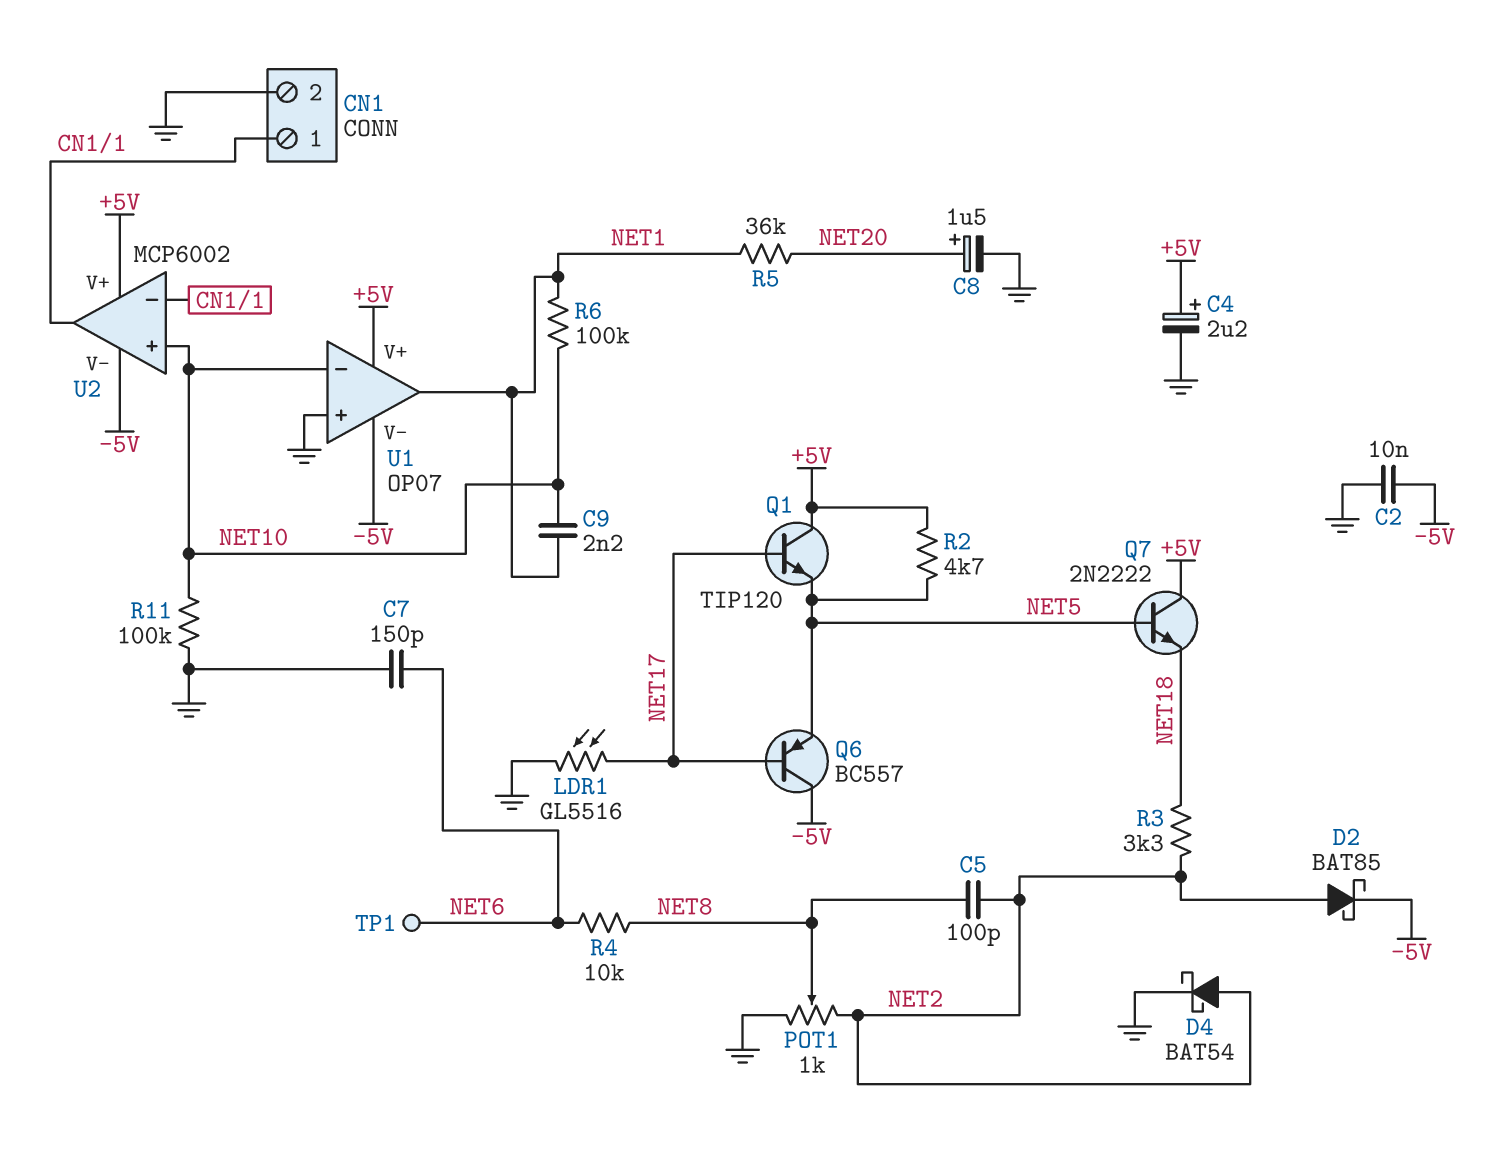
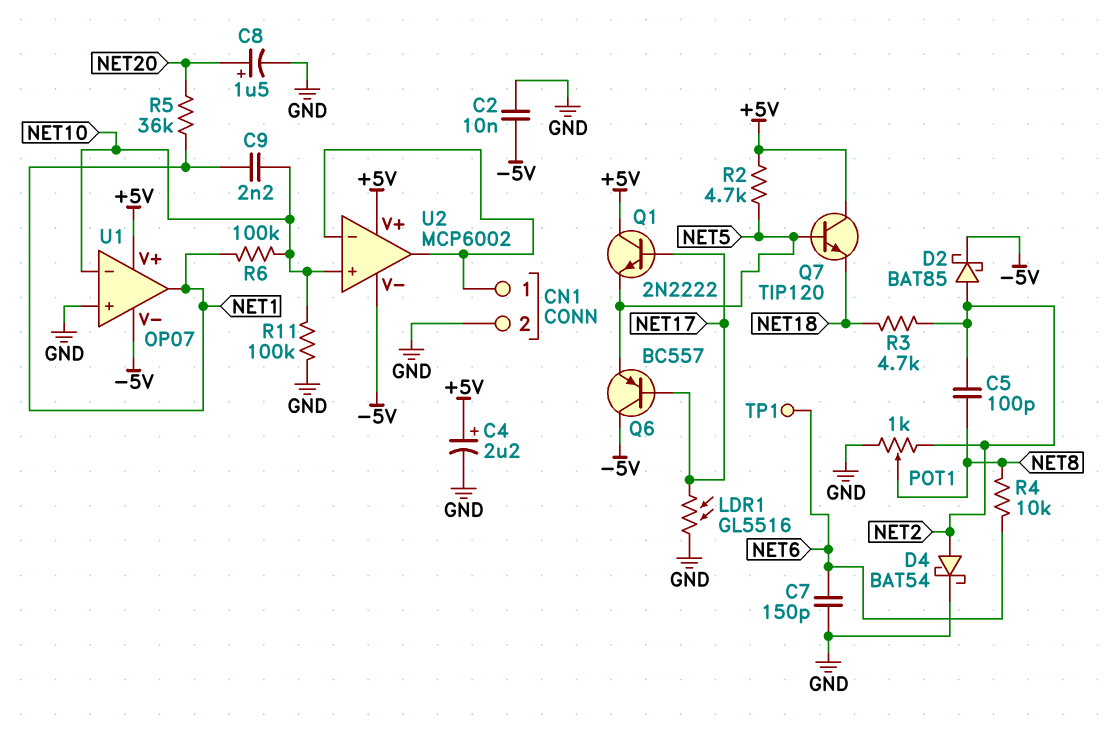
Q1: NPN TIP120 (B NET17, C +5V, E NET5) -> NPN 2N2222 (B NET17, C +5V, E NET5)
Q7: NPN 2N2222 (B NET5, C +5V, E NET18) -> NPN TIP120 (B NET5, C +5V, E NET18)
R3: 3.3k (NET2, NET18) -> 4.7k (NET2, NET18)

